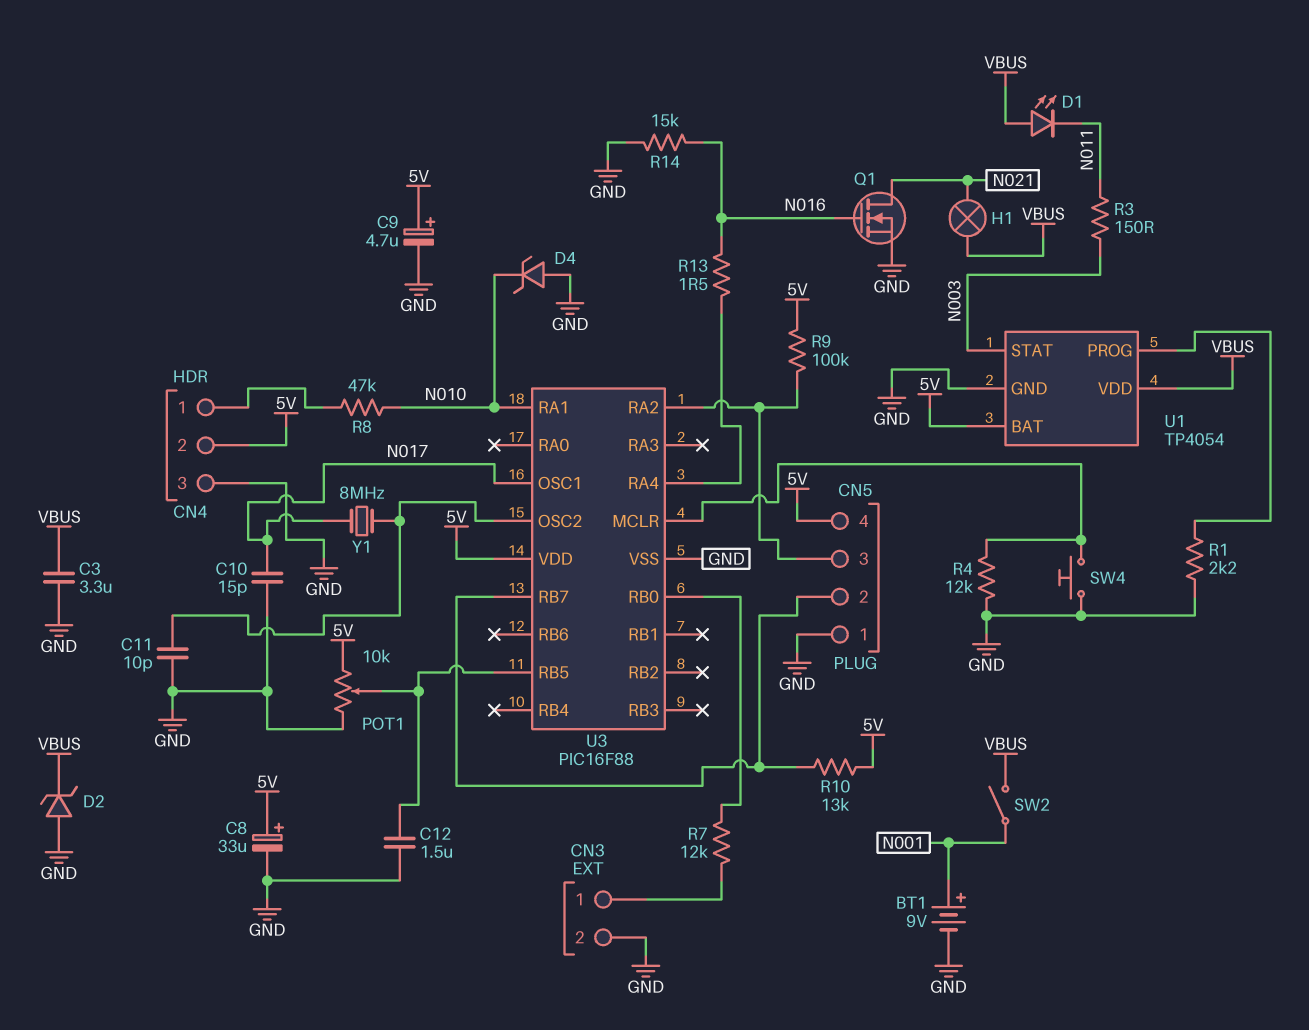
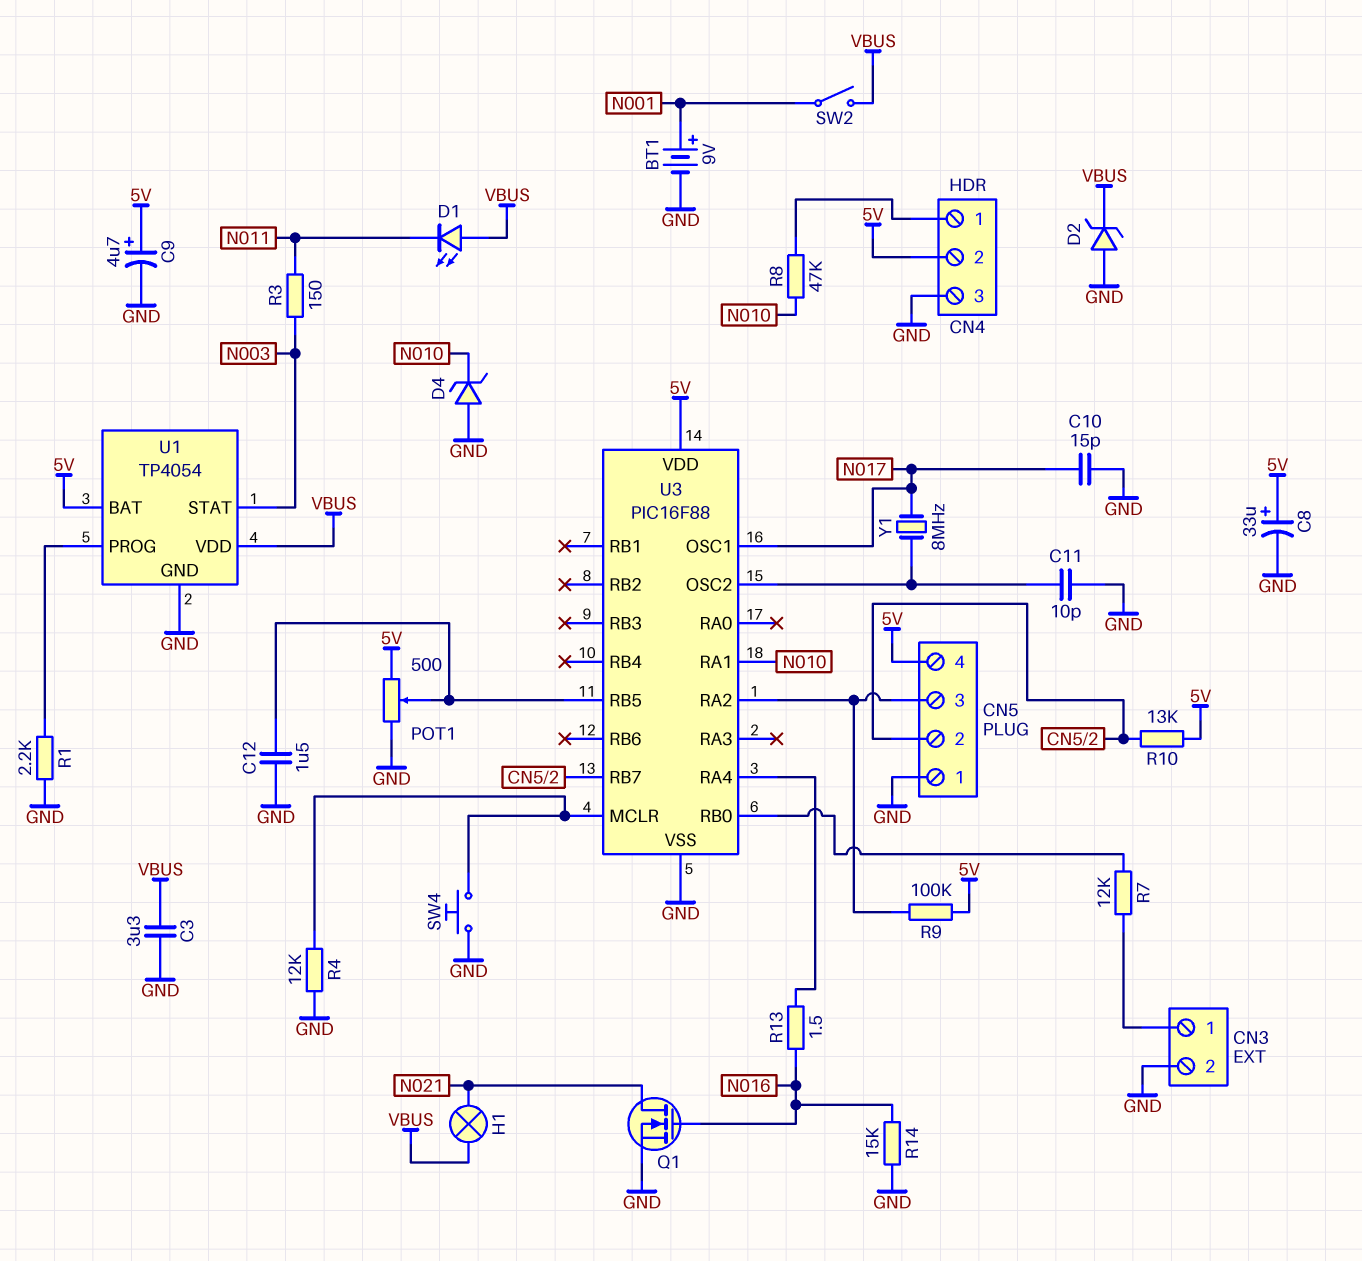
POT1: 10k (5V, GND, wiper U3/RB5) -> 500 (5V, GND, wiper U3/RB5)

